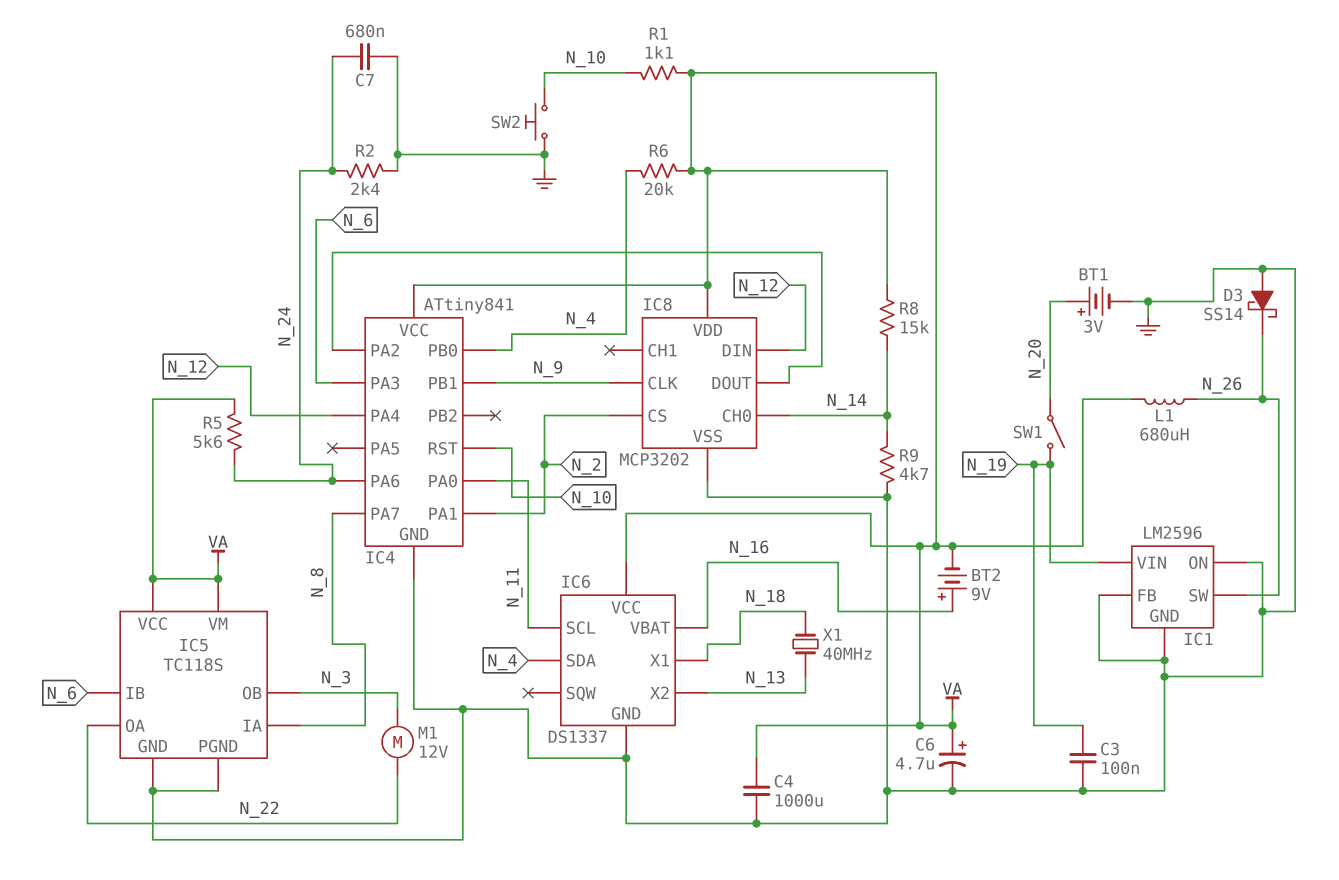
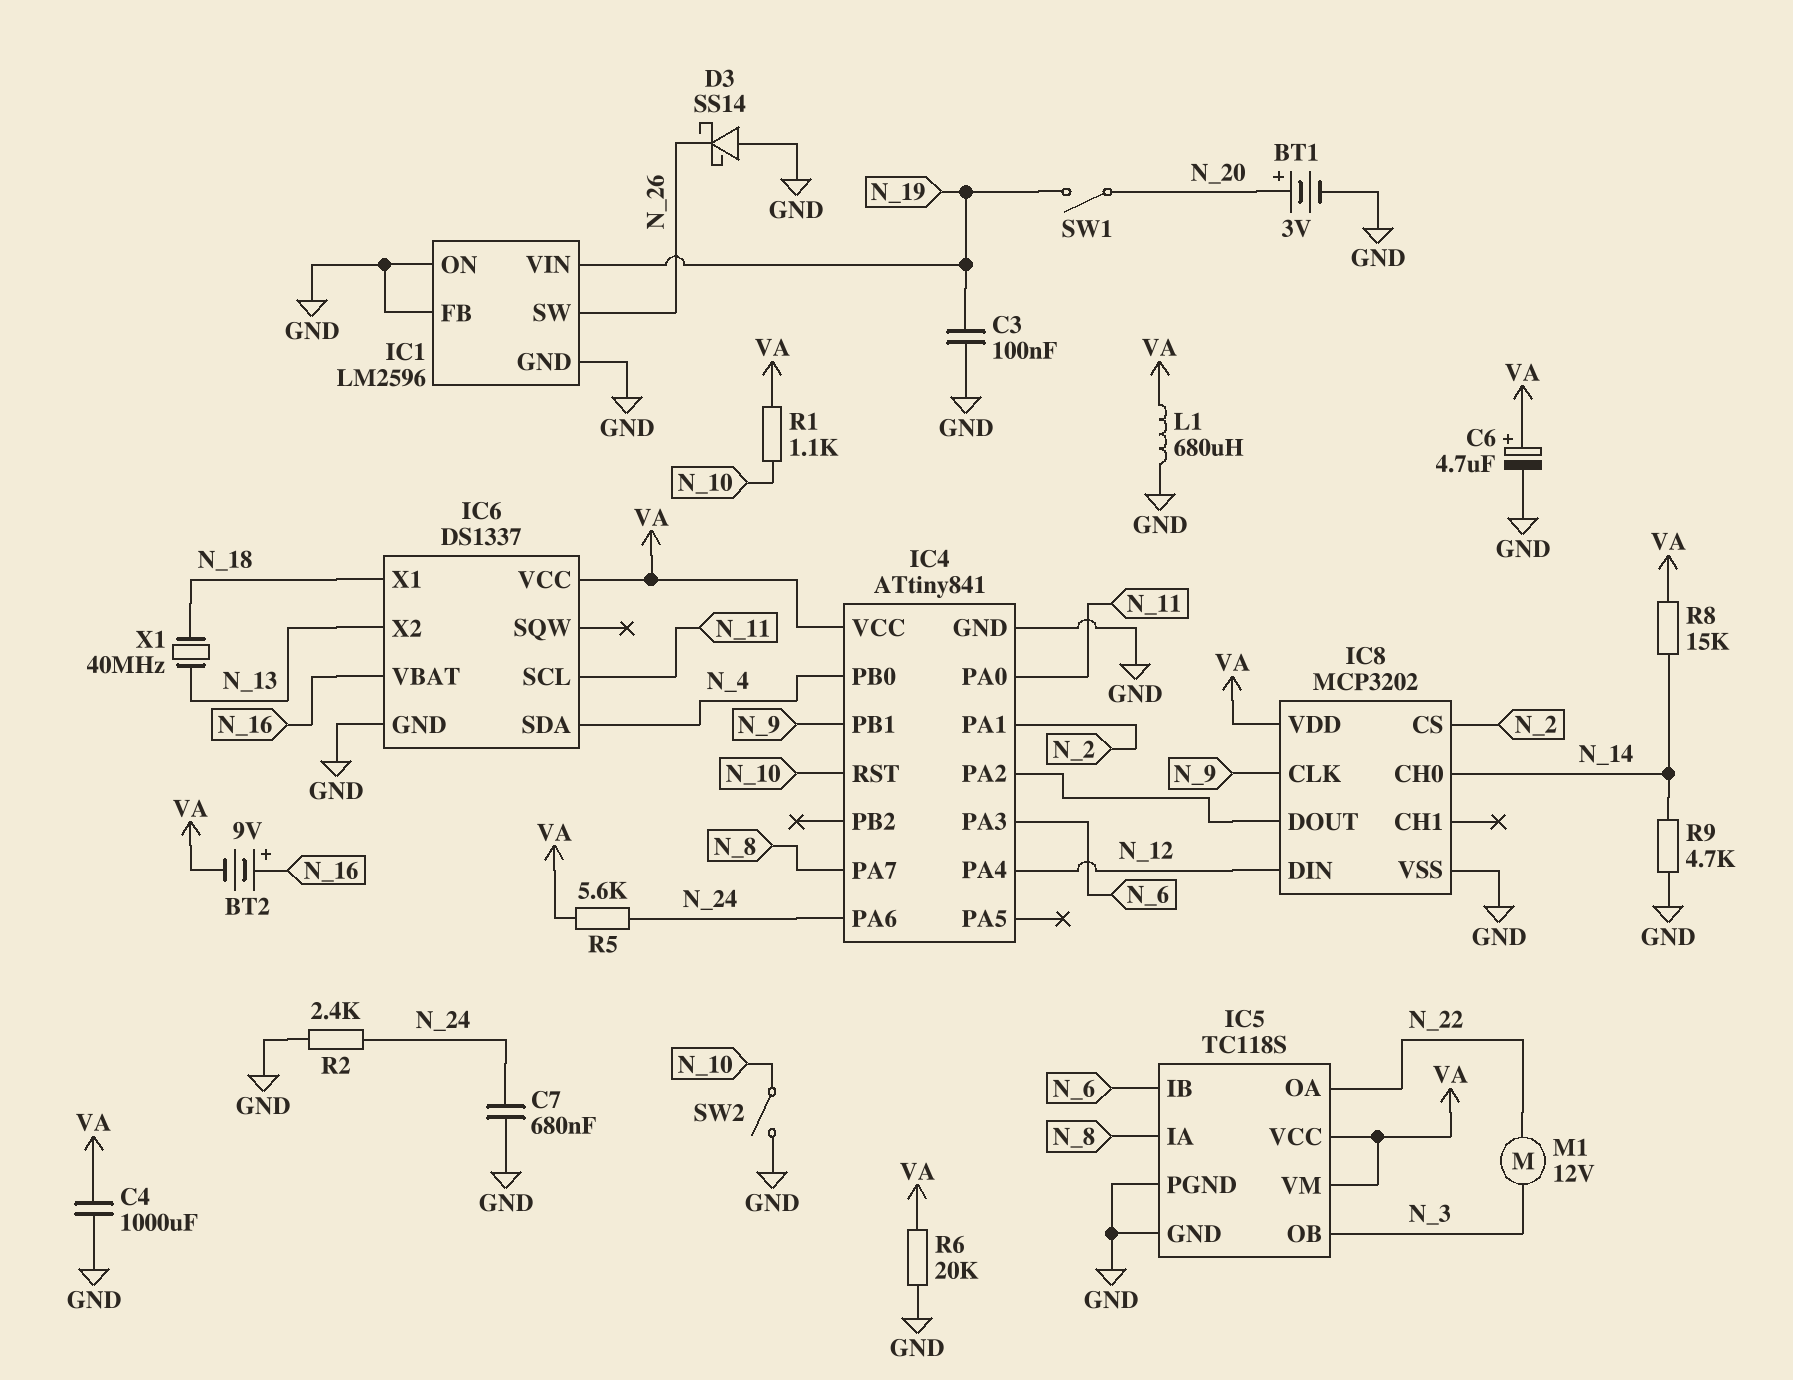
L1: 680uH (N_26, VA) -> 680uH (GND, VA)
R6: 20k (N_4, VA) -> 20k (GND, VA)
SW2: button (GND, N_10) -> switch (GND, N_10)

